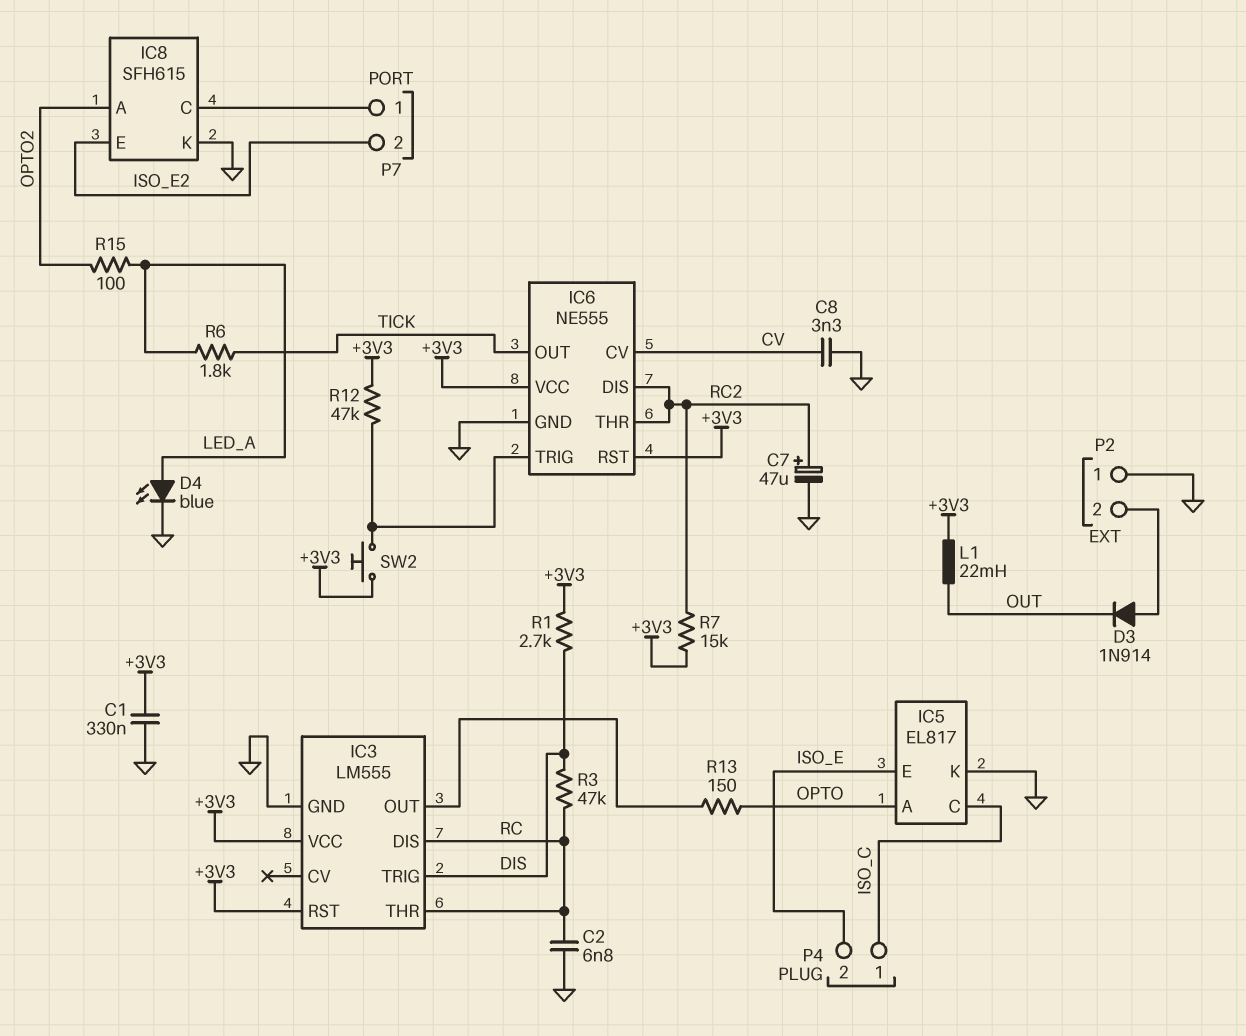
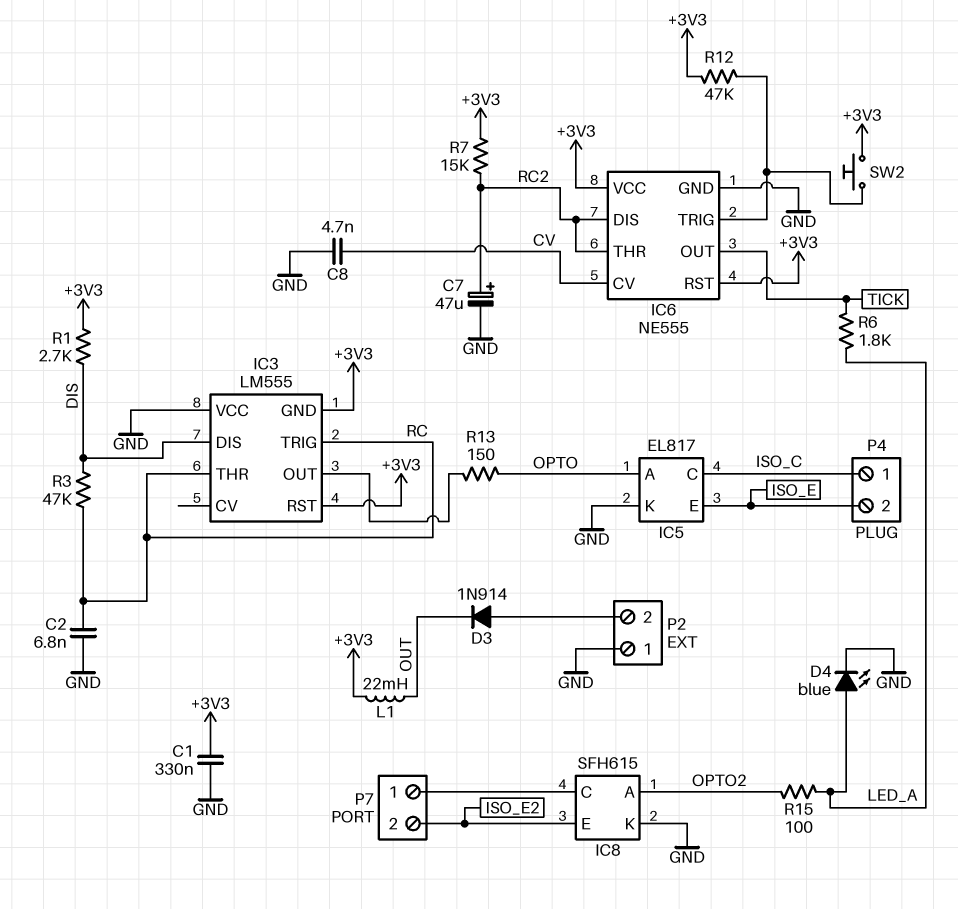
C8: 3.3nF (CV, GND) -> 4.7nF (CV, GND)
IC3 pin DIS: RC -> DIS
IC3 pin GND: GND -> +3V3
IC3 pin TRIG: DIS -> RC
IC3 pin VCC: +3V3 -> GND

